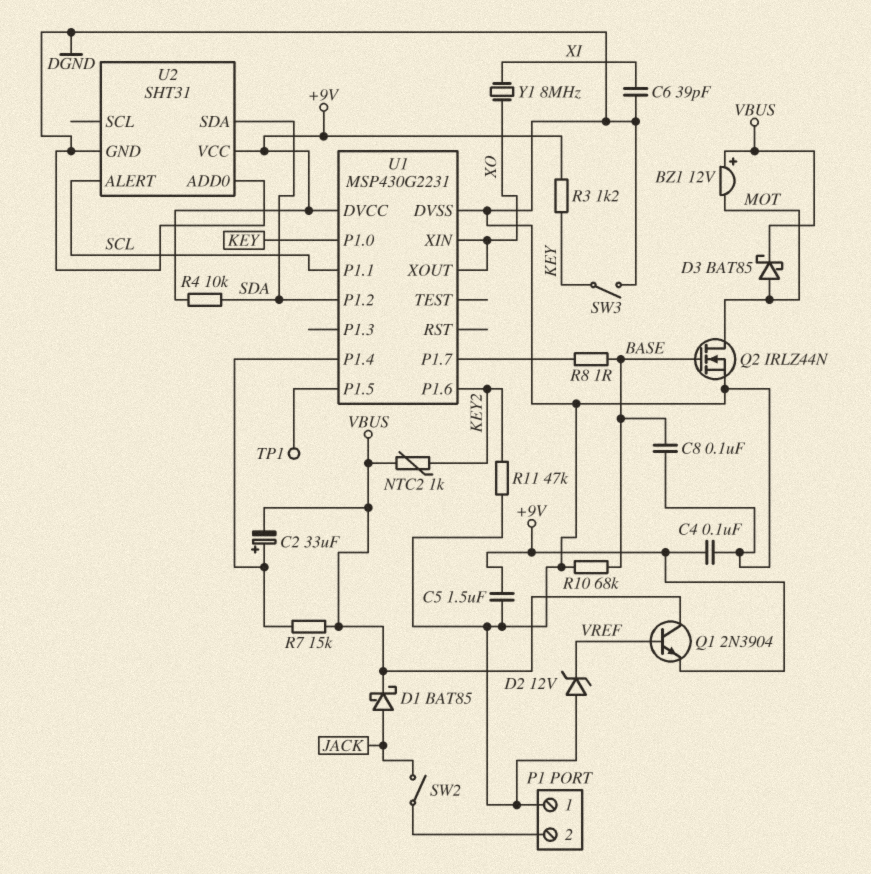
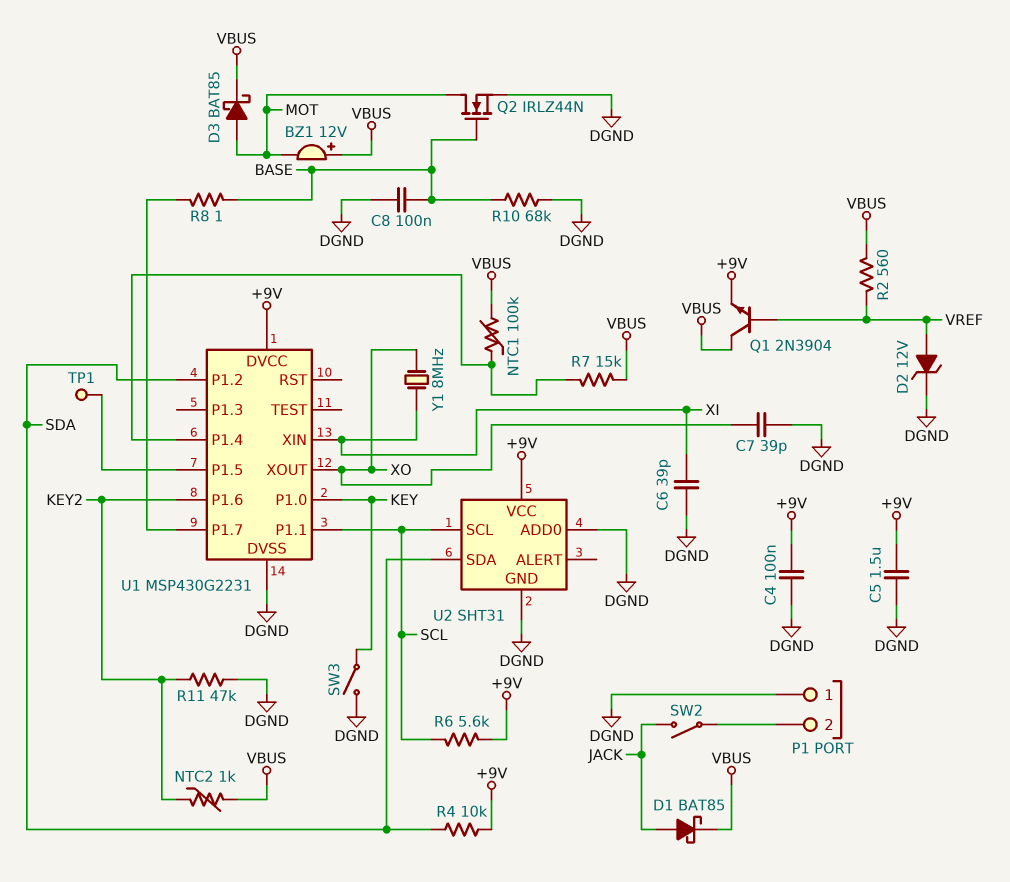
C2: 33uF (plus U1/P1.4, minus VBUS) -> none
C7: none -> 39pF (DGND, XO)
D2: zener 12V (A DGND, K VREF) -> zener 12V (A VREF, K DGND)
NTC1: none -> 100k (U1/P1.4, VBUS)
R2: none -> 560 (VBUS, VREF)
R3: 1.2k (+9V, KEY) -> none
R6: none -> 5.6k (+9V, SCL)
U1 pin XIN: XO -> XI
U2 pin ALERT: SCL -> none
U2 pin SCL: none -> SCL

